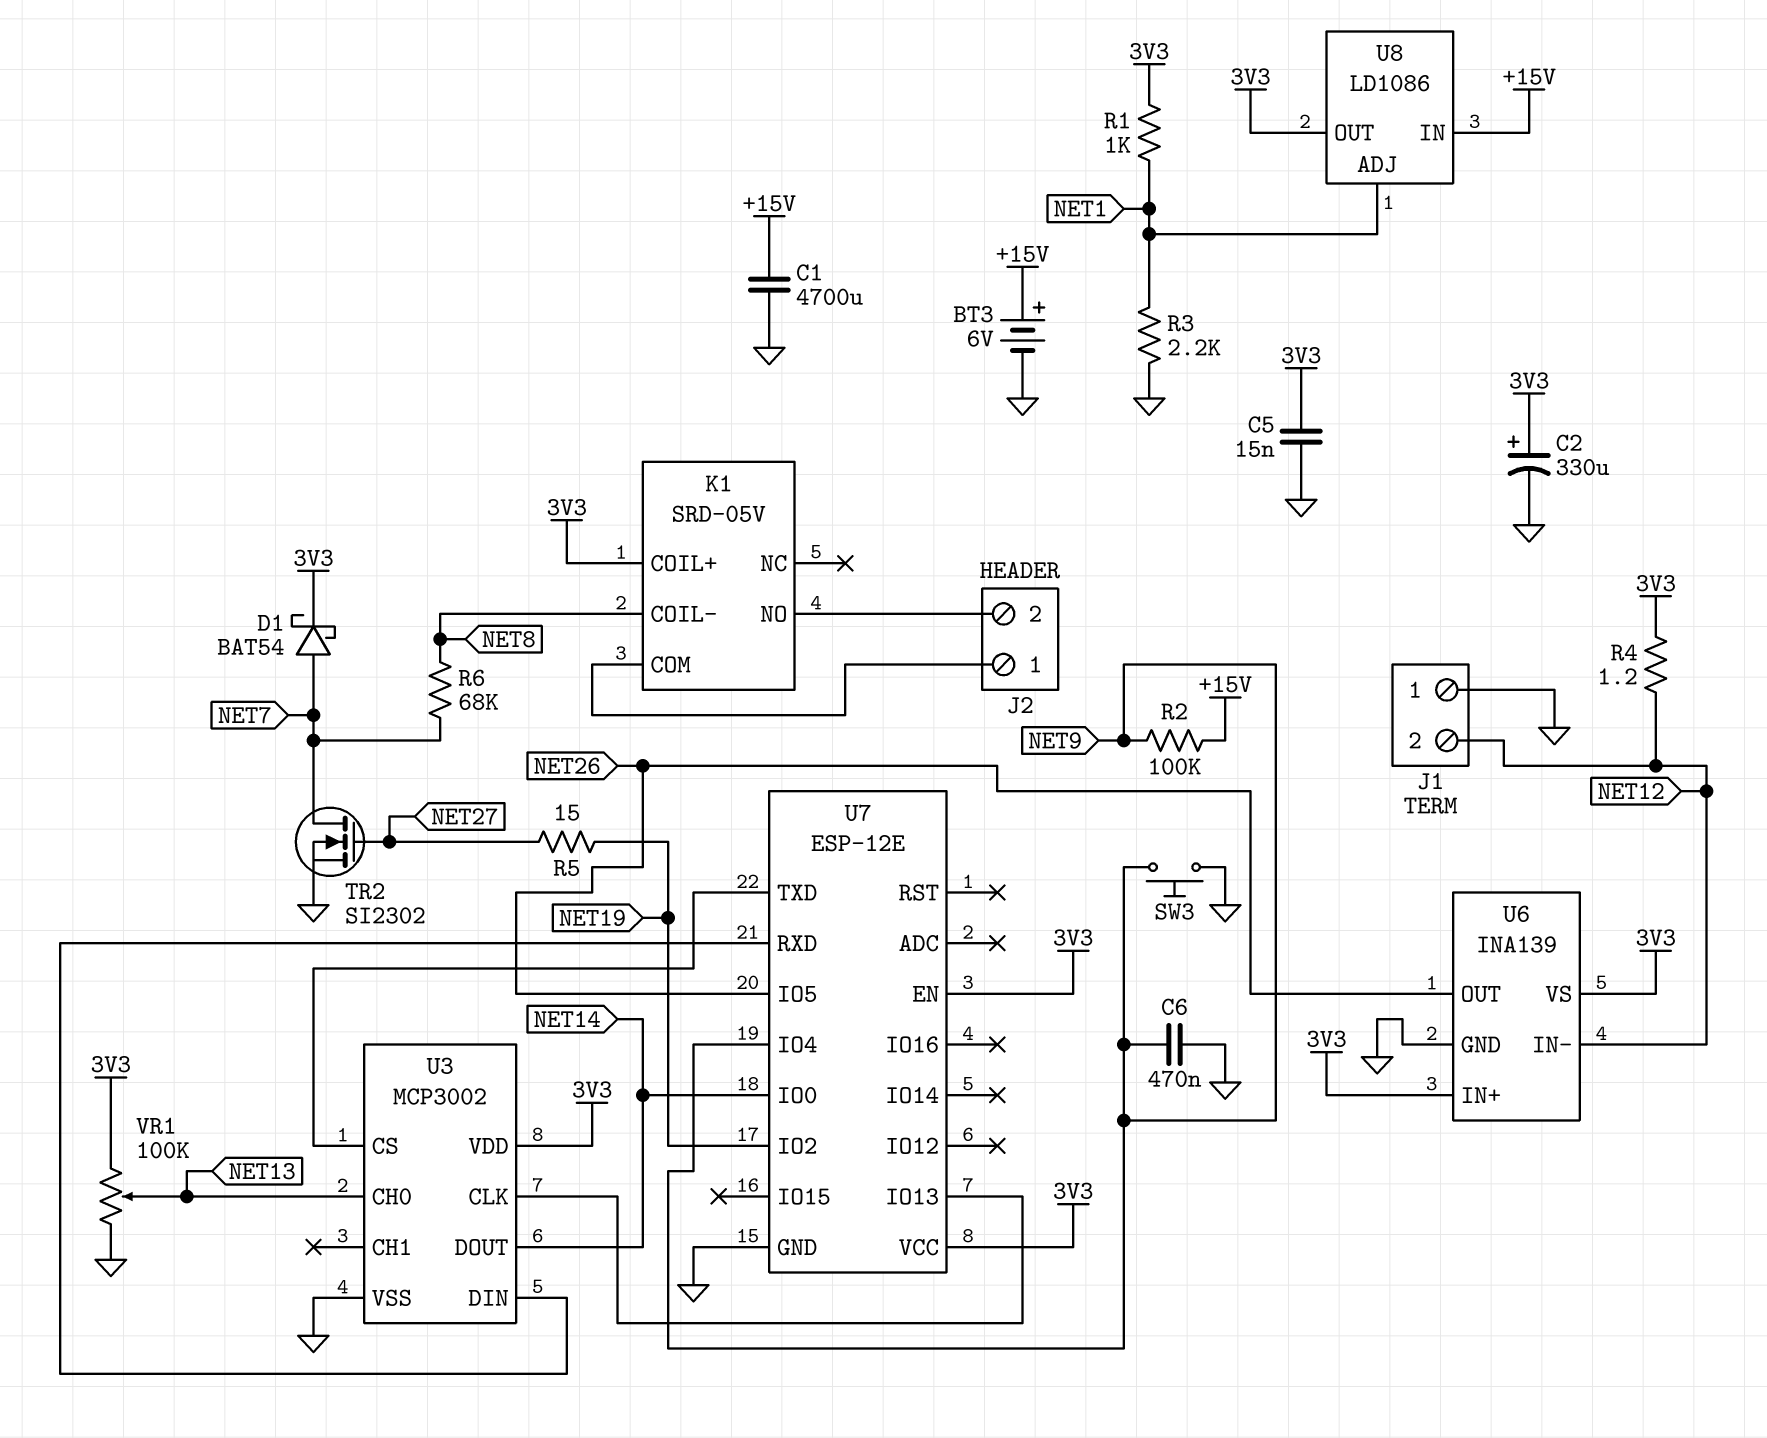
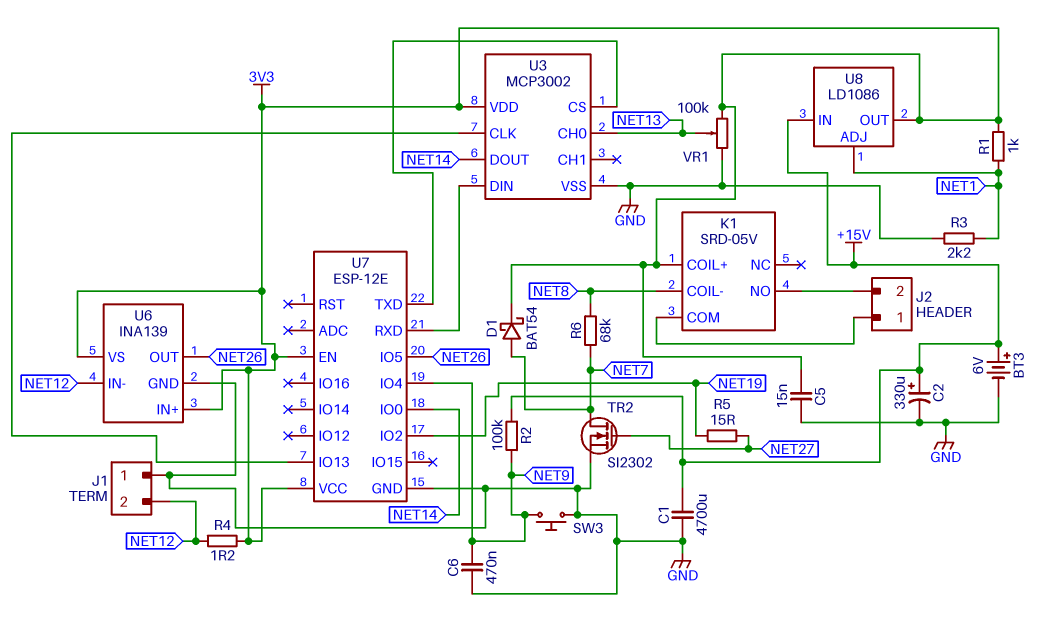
C2: 330uF (plus 3V3, minus GND) -> 330uF (plus +15V, minus GND)

